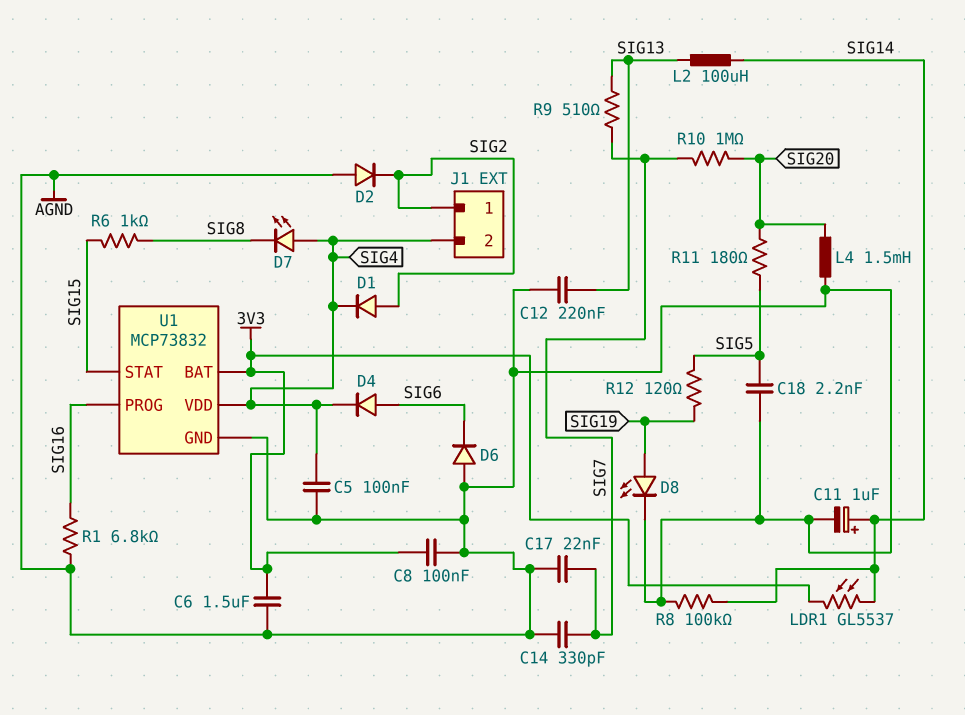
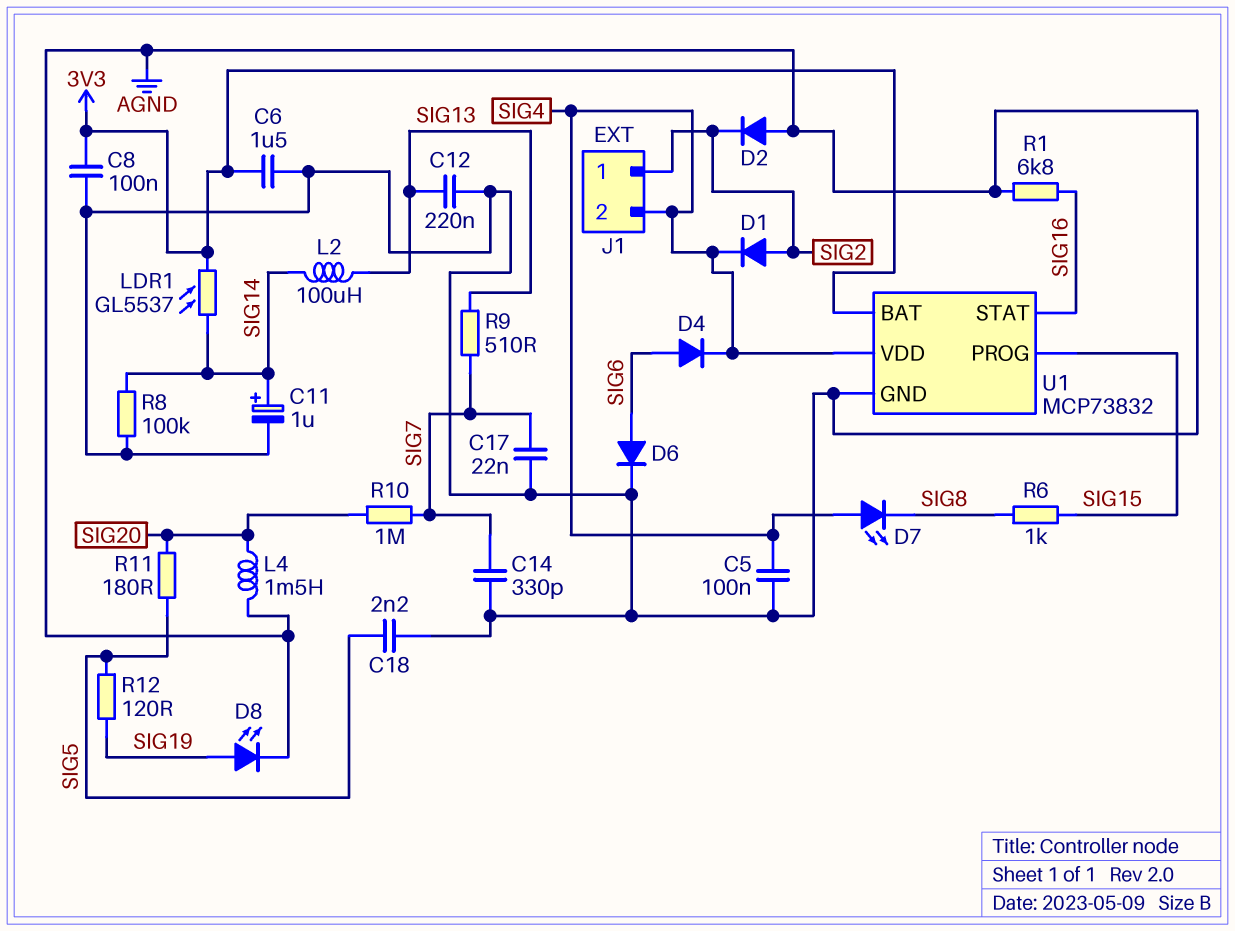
D6: diode (A AGND, K SIG6) -> diode (A SIG6, K AGND)
U1 pin PROG: SIG16 -> SIG15
U1 pin STAT: SIG15 -> SIG16

